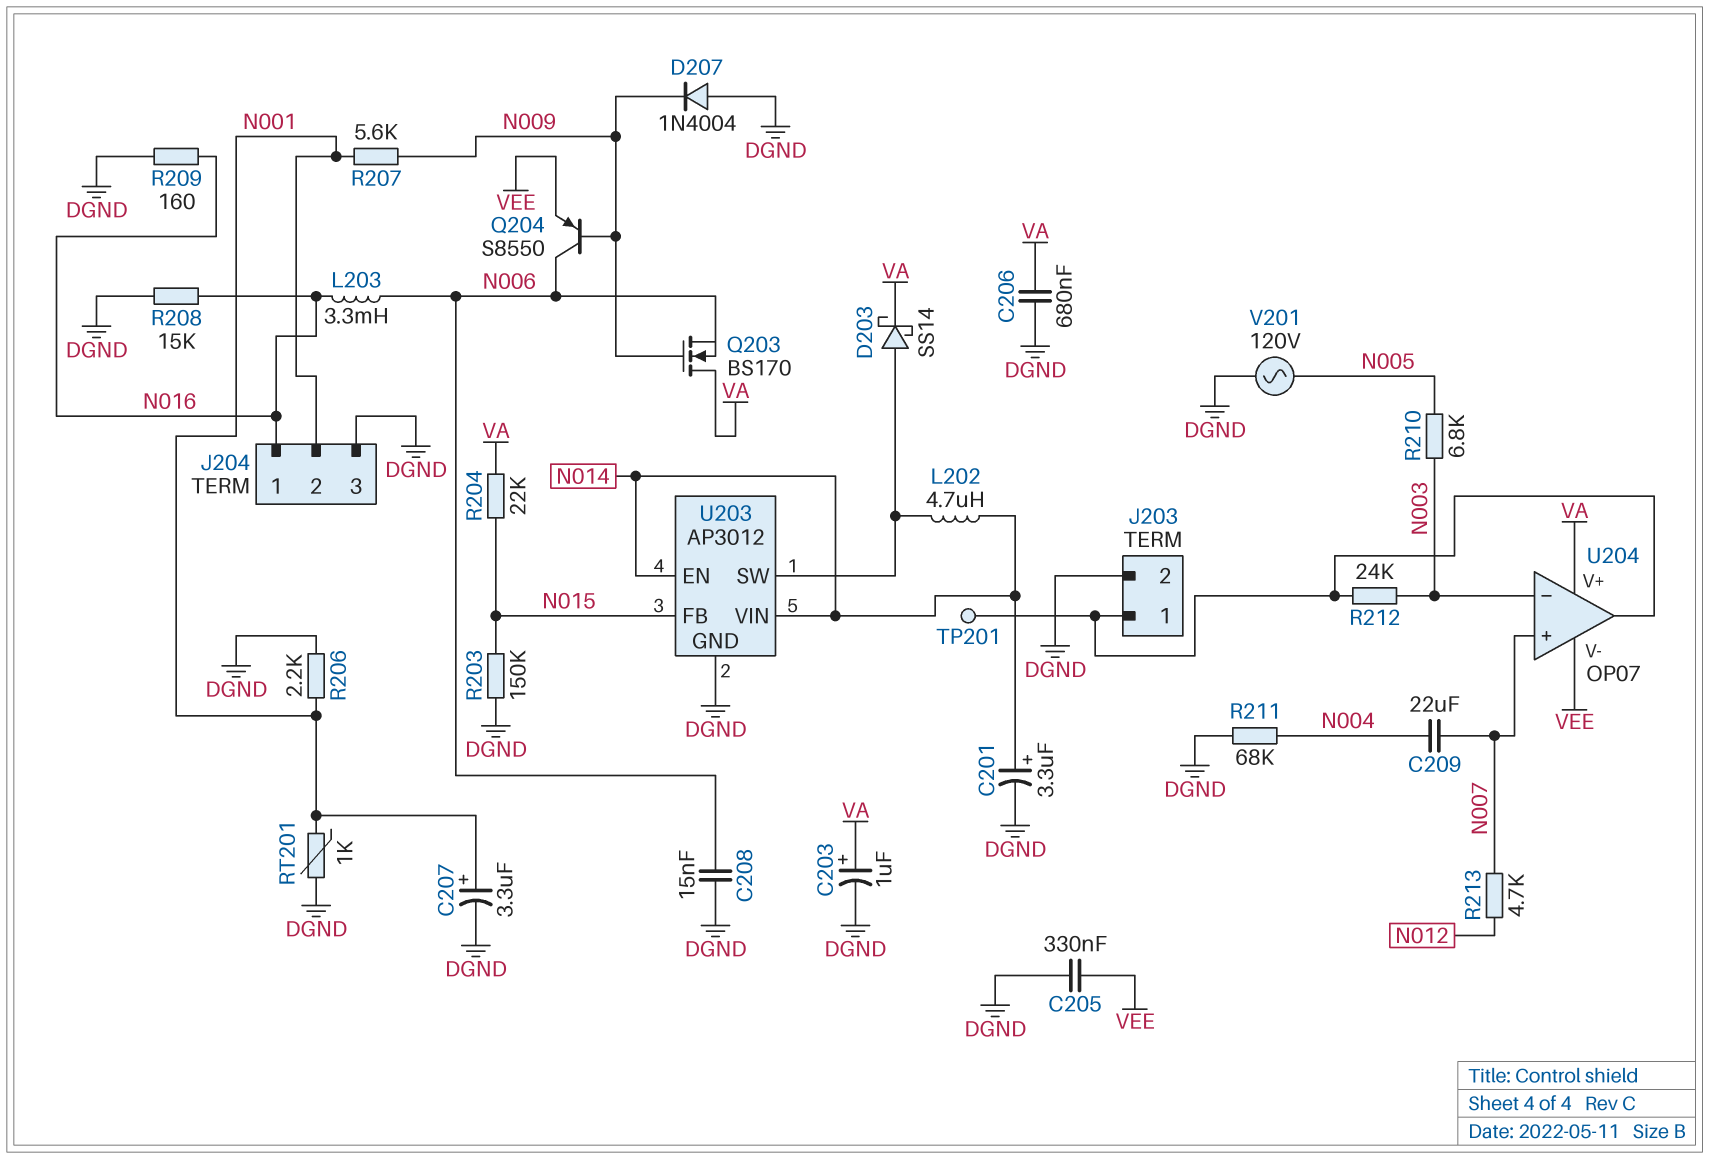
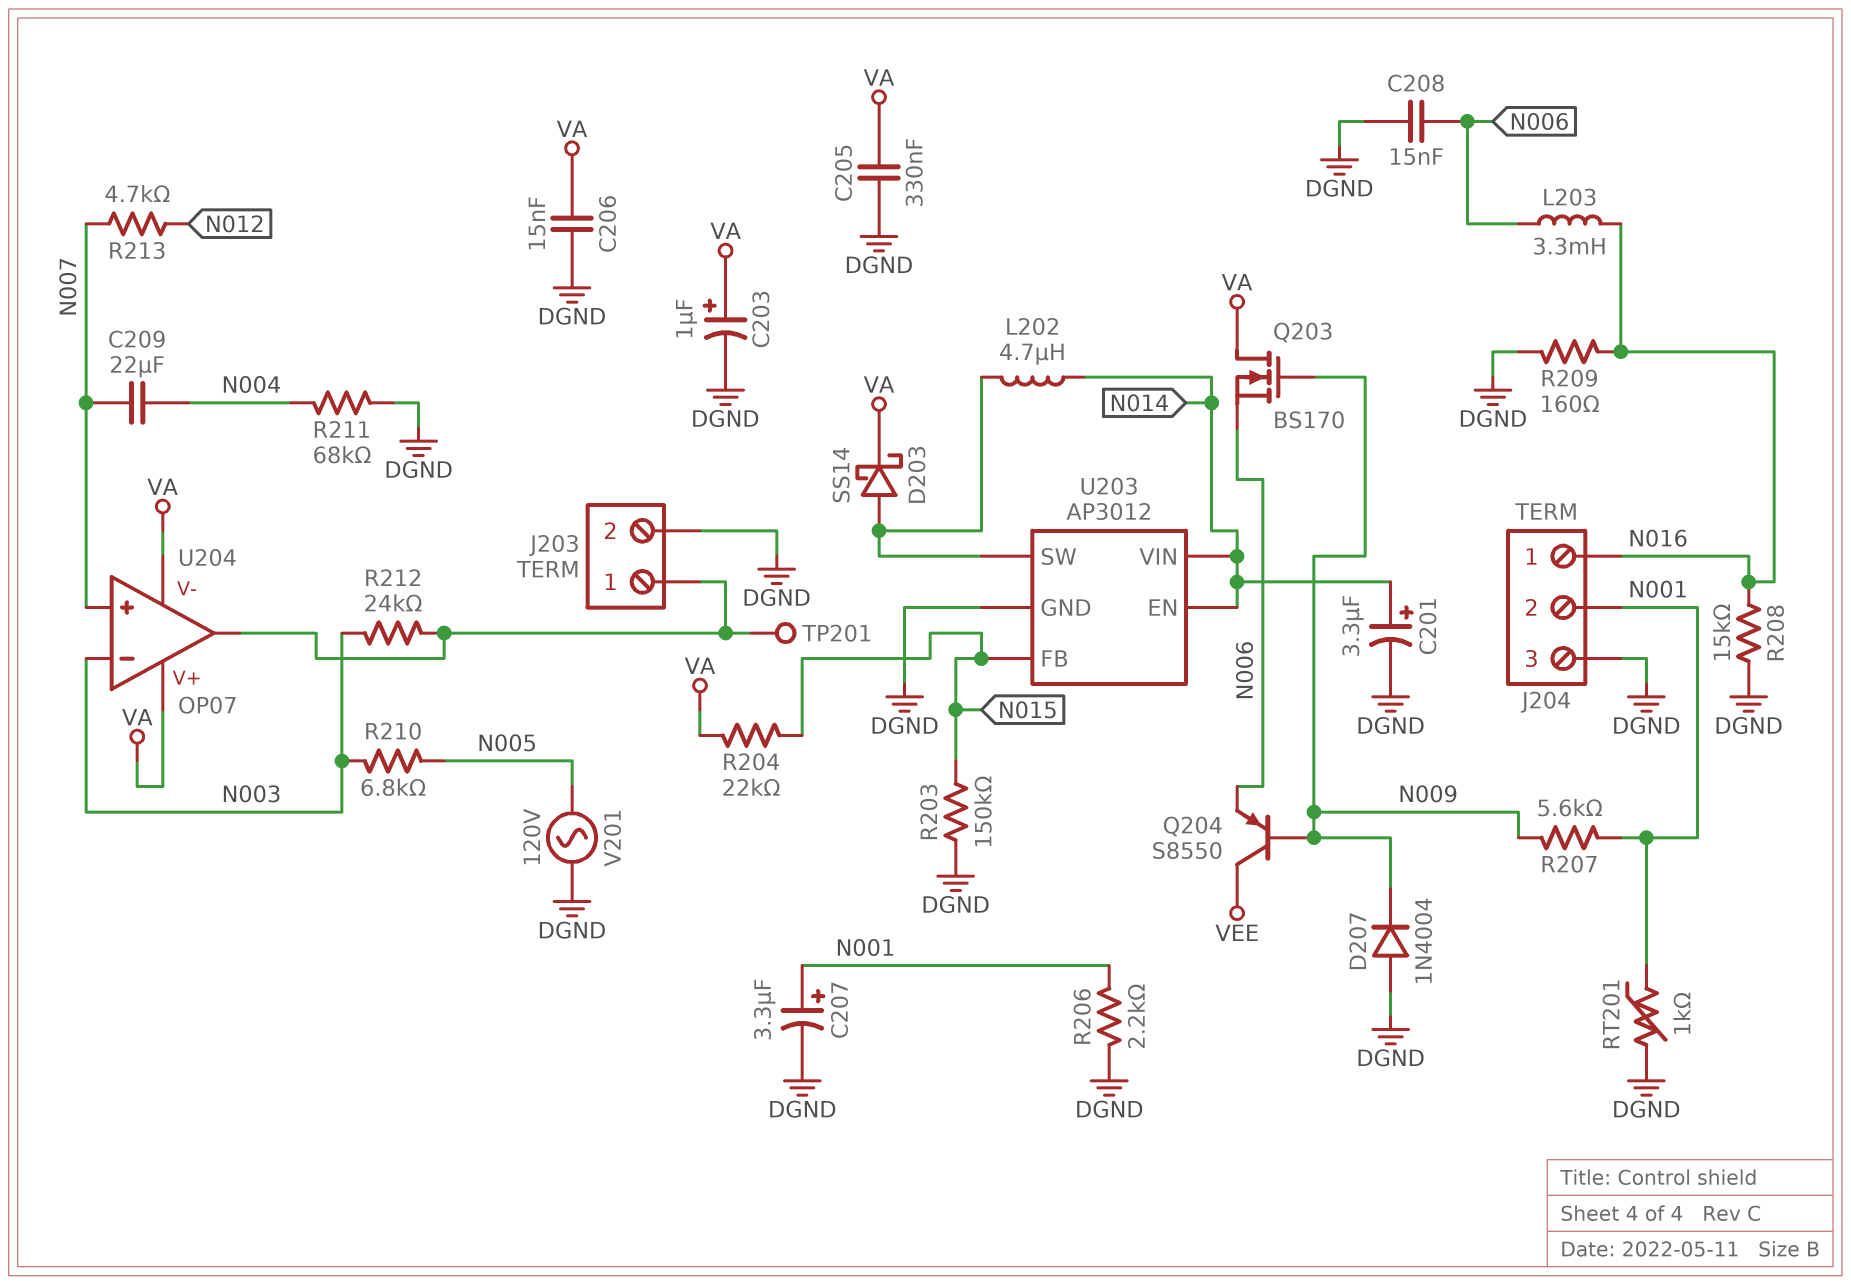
C205: 330nF (DGND, VEE) -> 330nF (DGND, VA)
C206: 680nF (DGND, VA) -> 15nF (DGND, VA)
Q204: PNP S8550 (B N009, C N006, E VEE) -> PNP S8550 (B N009, C VEE, E N006)
U204 pin V-: VEE -> VA

